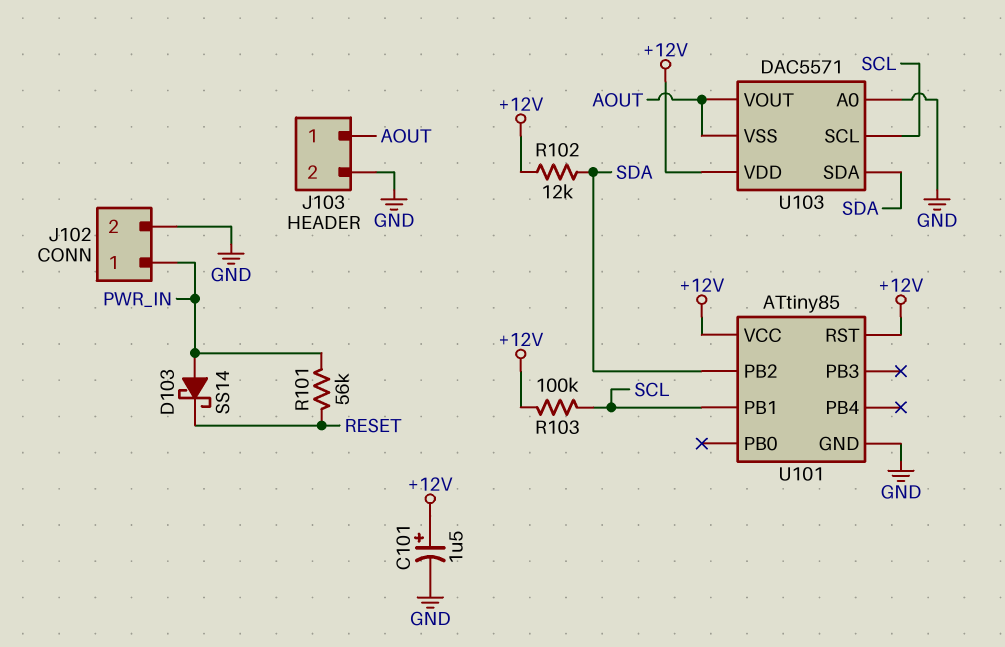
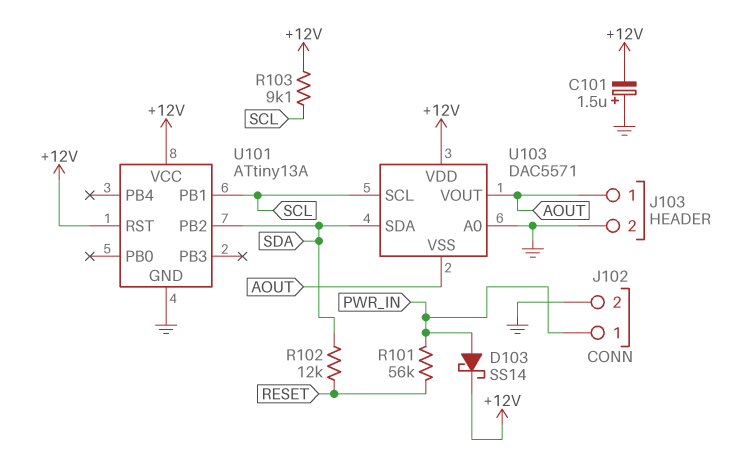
C101: 1.5uF (plus +12V, minus GND) -> 1.5uF (plus GND, minus +12V)
D103: schottky SS14 (A PWR_IN, K RESET) -> schottky SS14 (A PWR_IN, K +12V)
R102: 12k (+12V, SDA) -> 12k (RESET, SDA)
R103: 100k (+12V, SCL) -> 9.1k (+12V, SCL)
U101: ATtiny85 -> ATtiny13A

